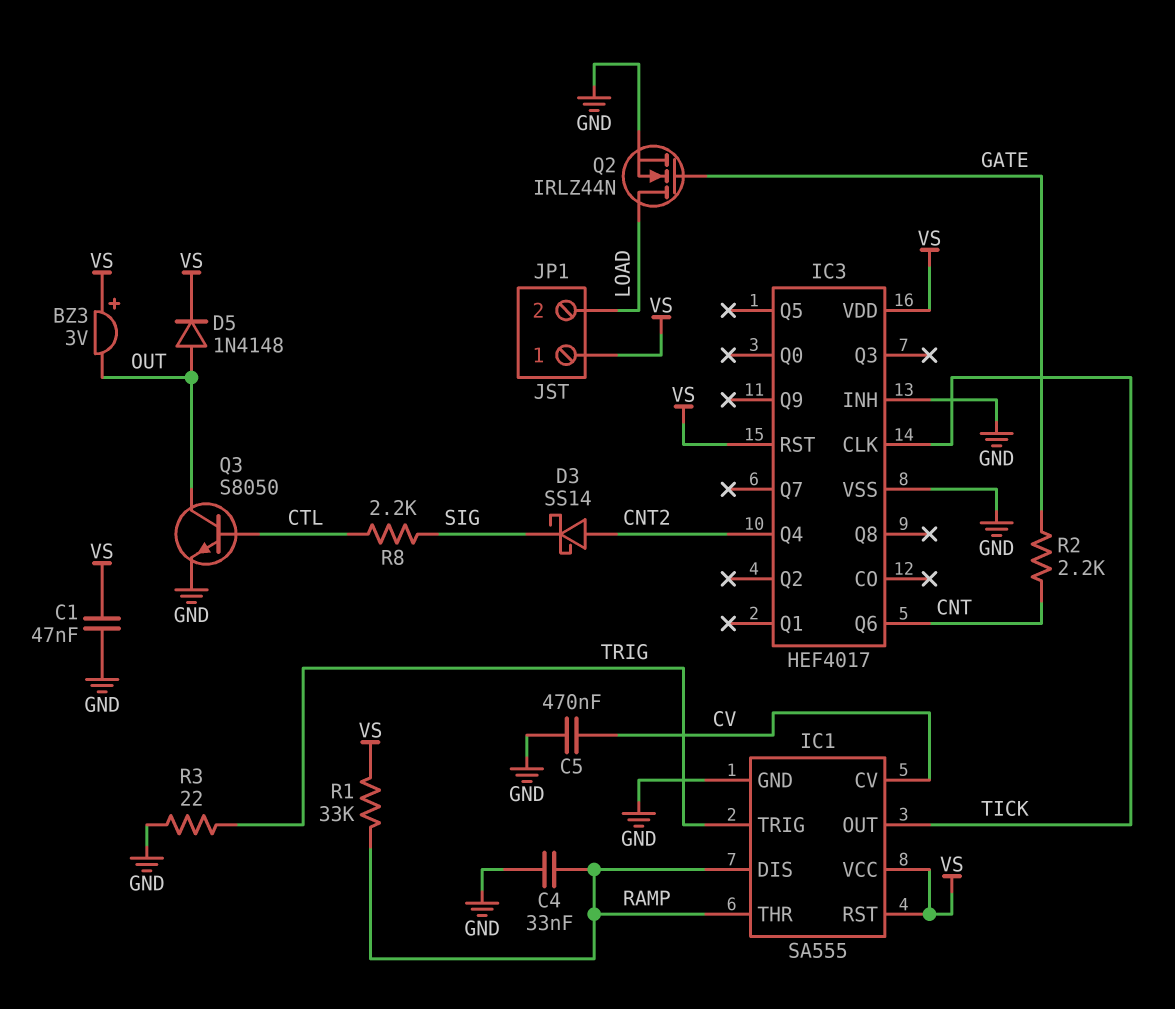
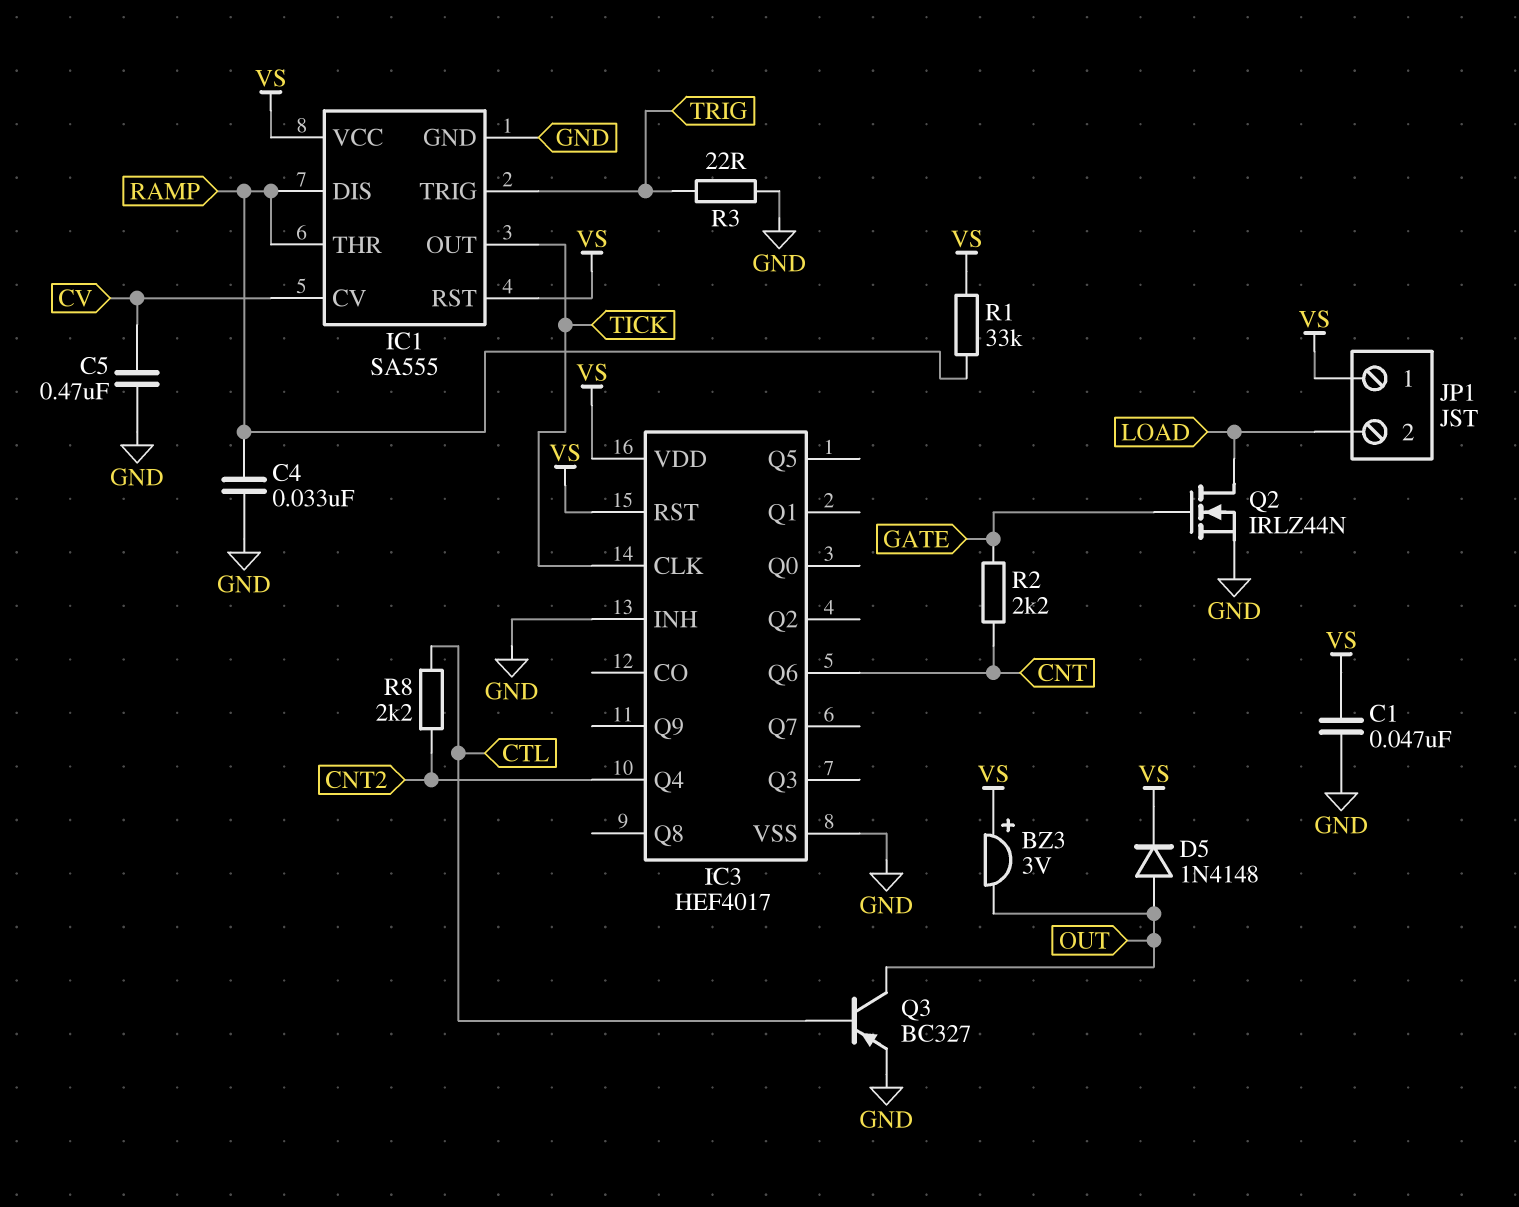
D3: schottky SS14 (A CNT2, K SIG) -> none
Q3: NPN S8050 (B CTL, C OUT, E GND) -> PNP BC327 (B CTL, C OUT, E GND)
R8: 2.2k (CTL, SIG) -> 2.2k (CNT2, CTL)

